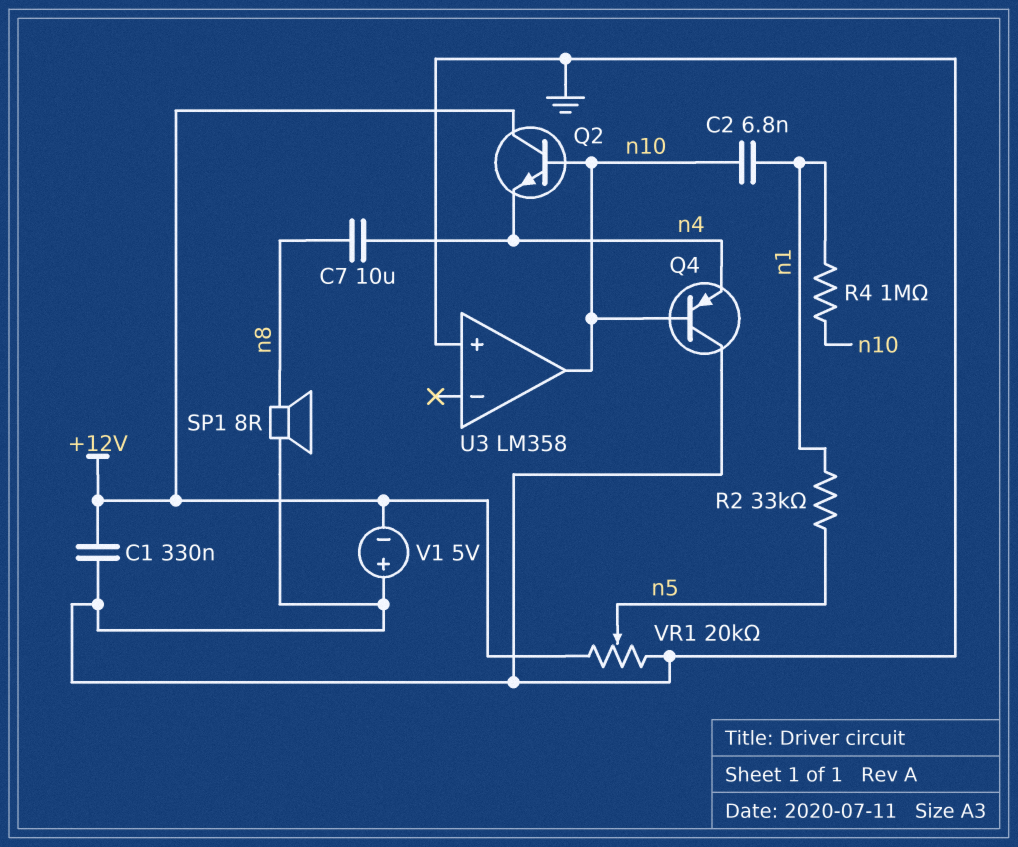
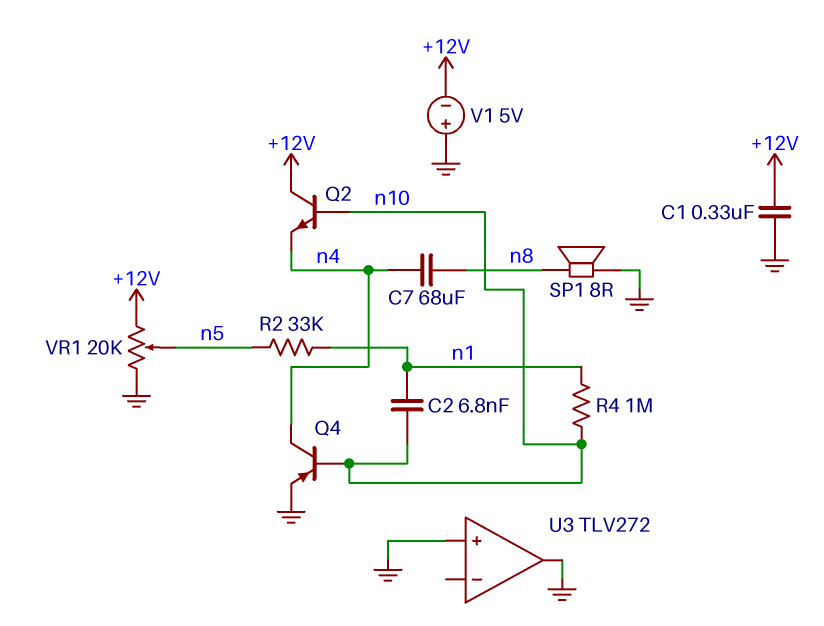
C7: 10uF (n4, n8) -> 68uF (n4, n8)
Q4: PNP (B n10, C GND, E n4) -> PNP (B n10, C n4, E GND)
U3: LM358 -> TLV272
U3 pin out: n10 -> GND

